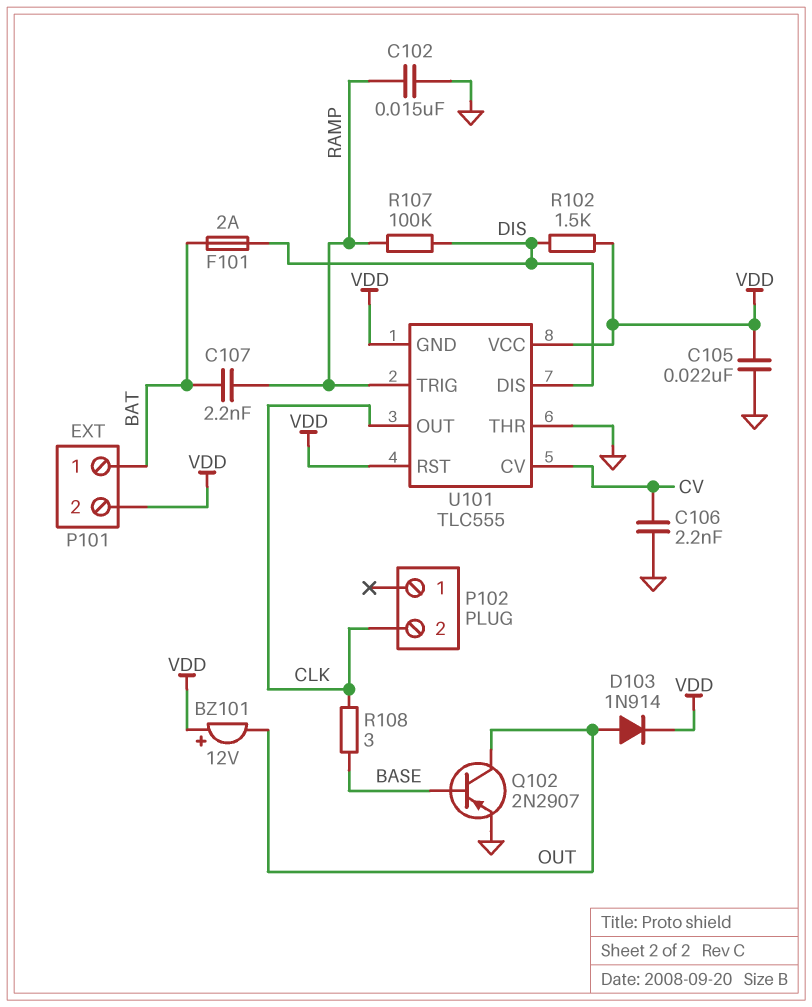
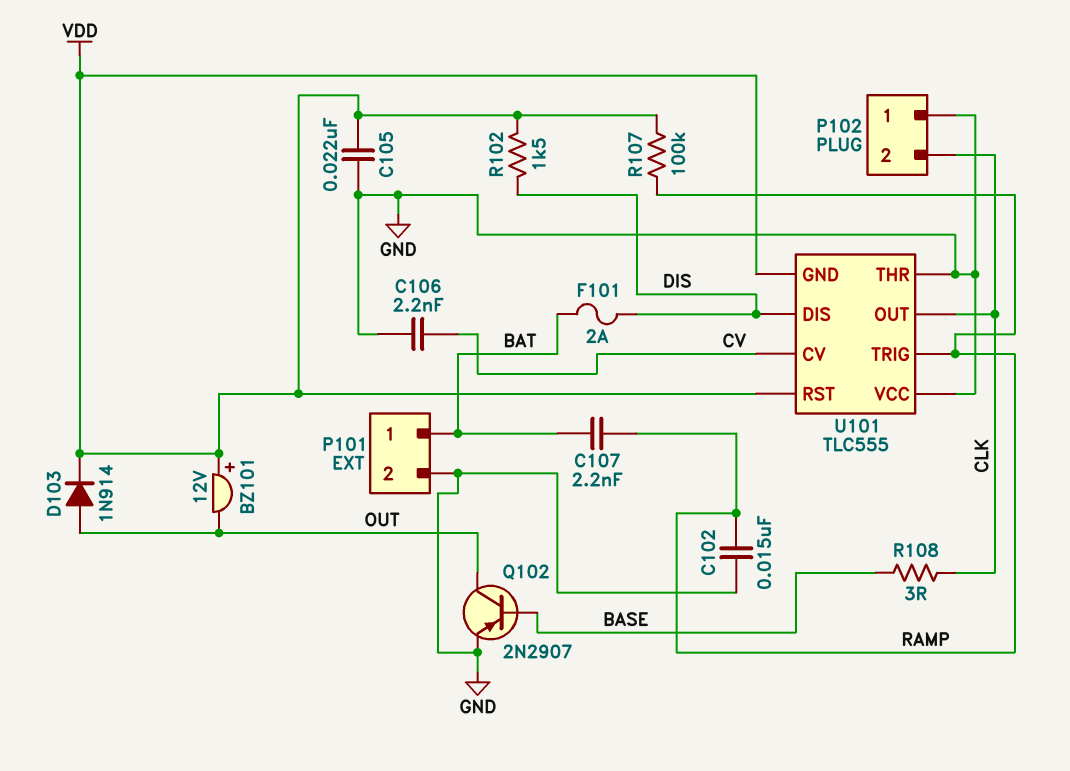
P101 pin 2: VDD -> GND
P102 pin 1: none -> GND
R107: 100k (DIS, RAMP) -> 100k (RAMP, VDD)
U101 pin VCC: VDD -> GND

